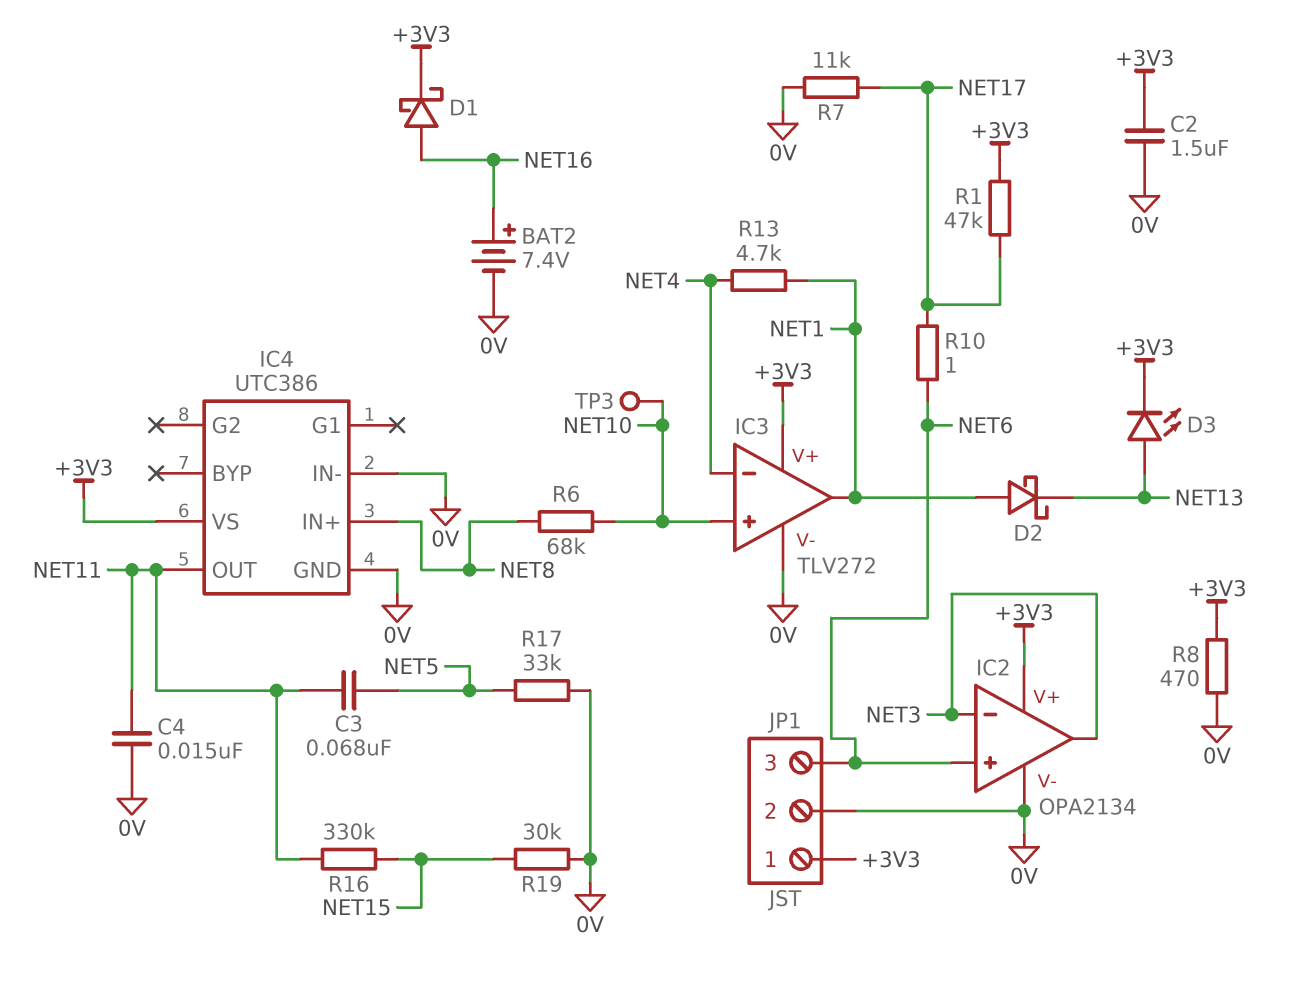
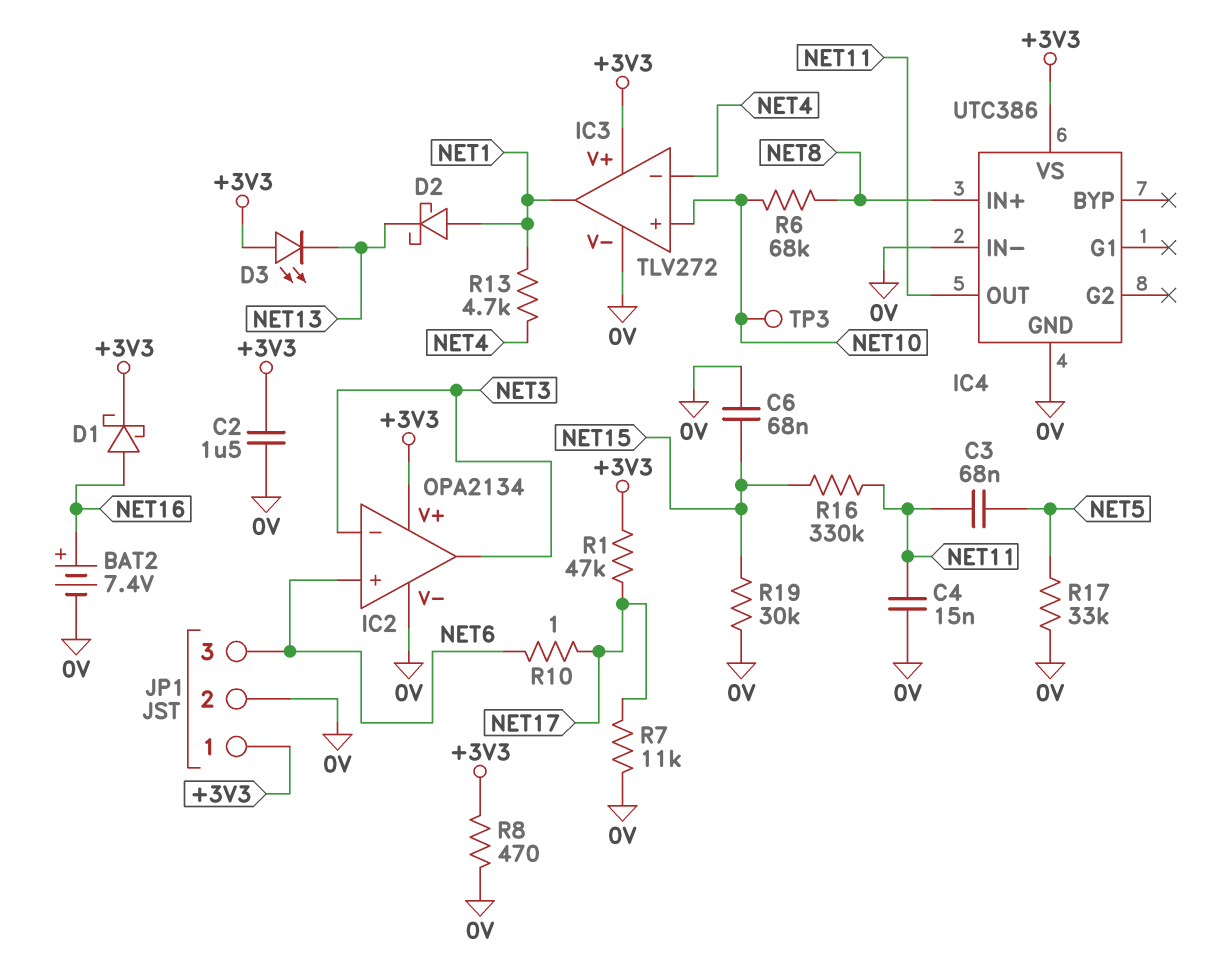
C6: none -> 68nF (0V, NET15)
D3: LED (A NET13, K +3V3) -> LED (A +3V3, K NET13)

